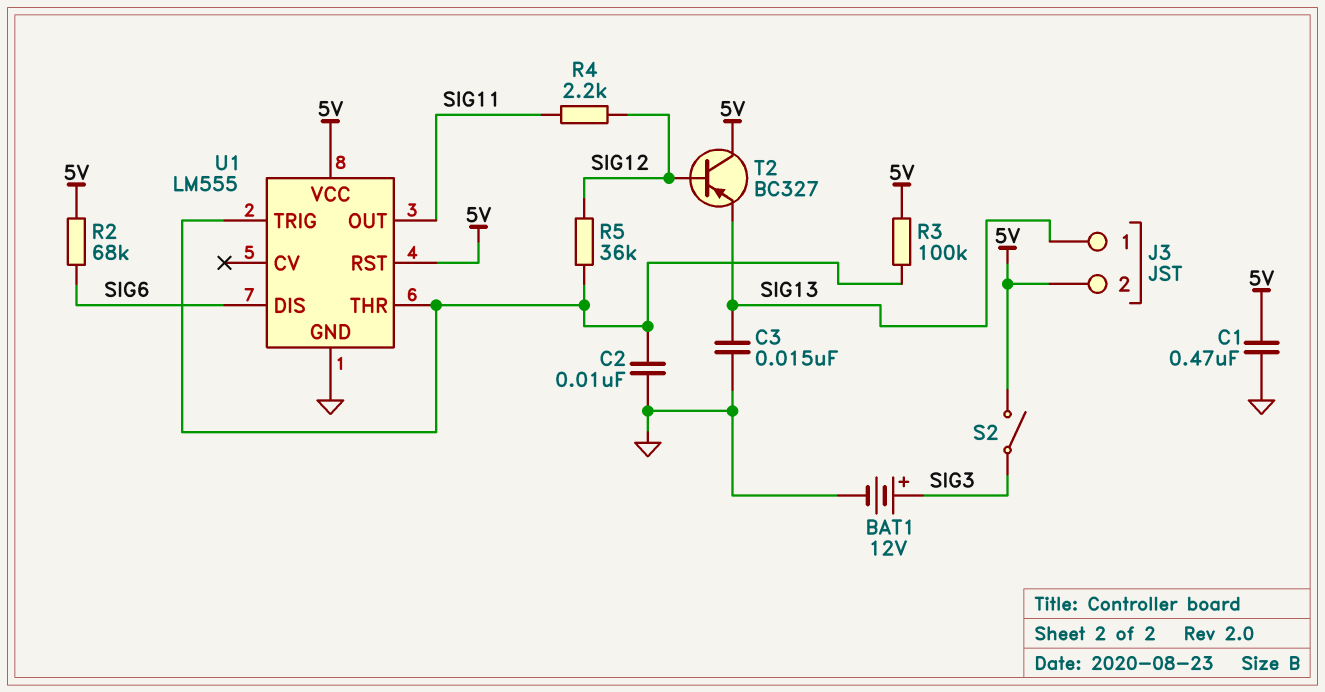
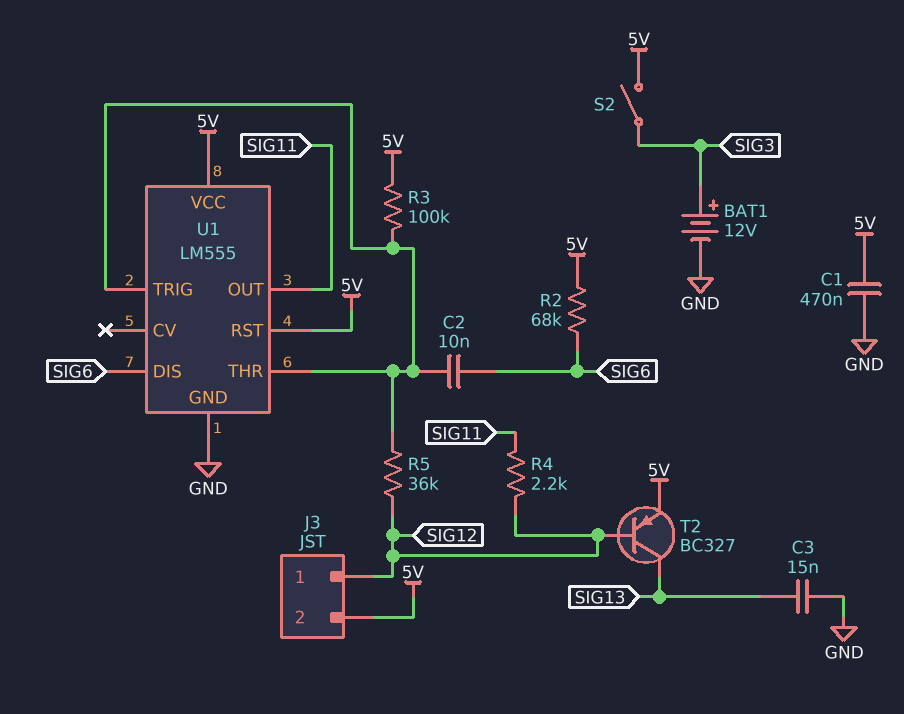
C2: 10nF (GND, U1/THR) -> 10nF (SIG6, U1/THR)
J3 pin 1: SIG13 -> SIG12
T2: PNP BC327 (B SIG12, C 5V, E SIG13) -> PNP BC327 (B SIG12, C SIG13, E 5V)

